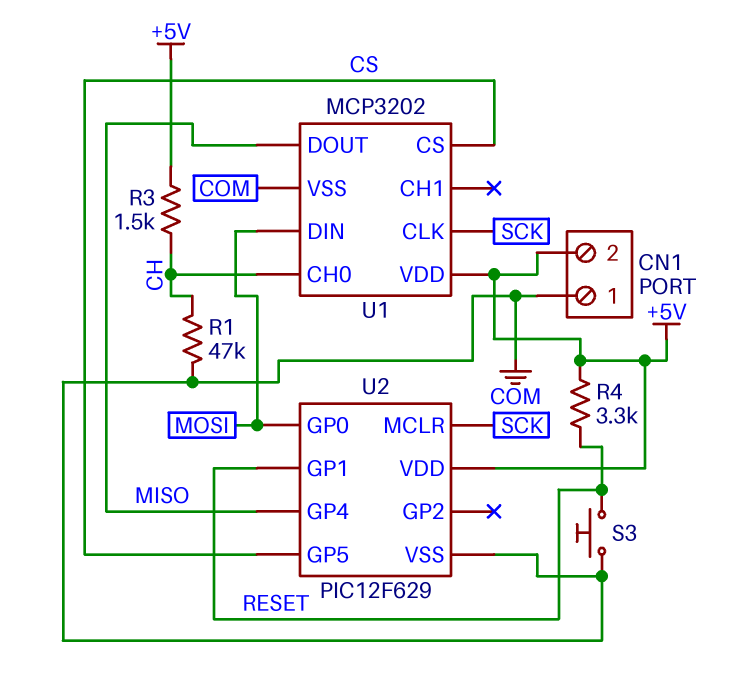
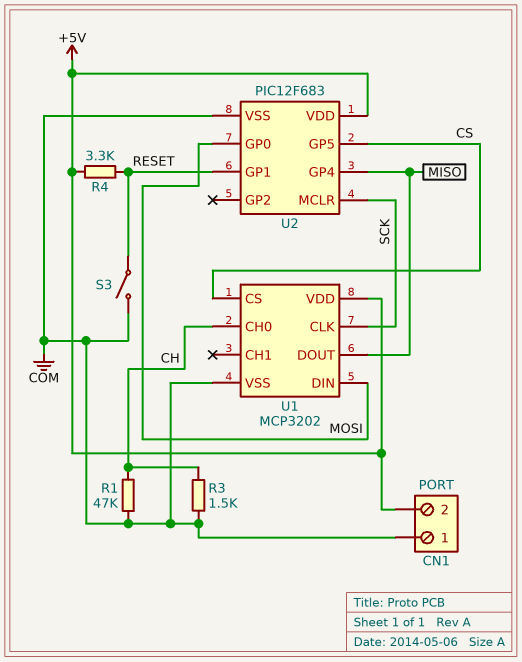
R3: 1.5k (+5V, CH) -> 1.5k (CH, COM)
S3: button (COM, RESET) -> switch (COM, RESET)
U2: PIC12F629 -> PIC12F683

